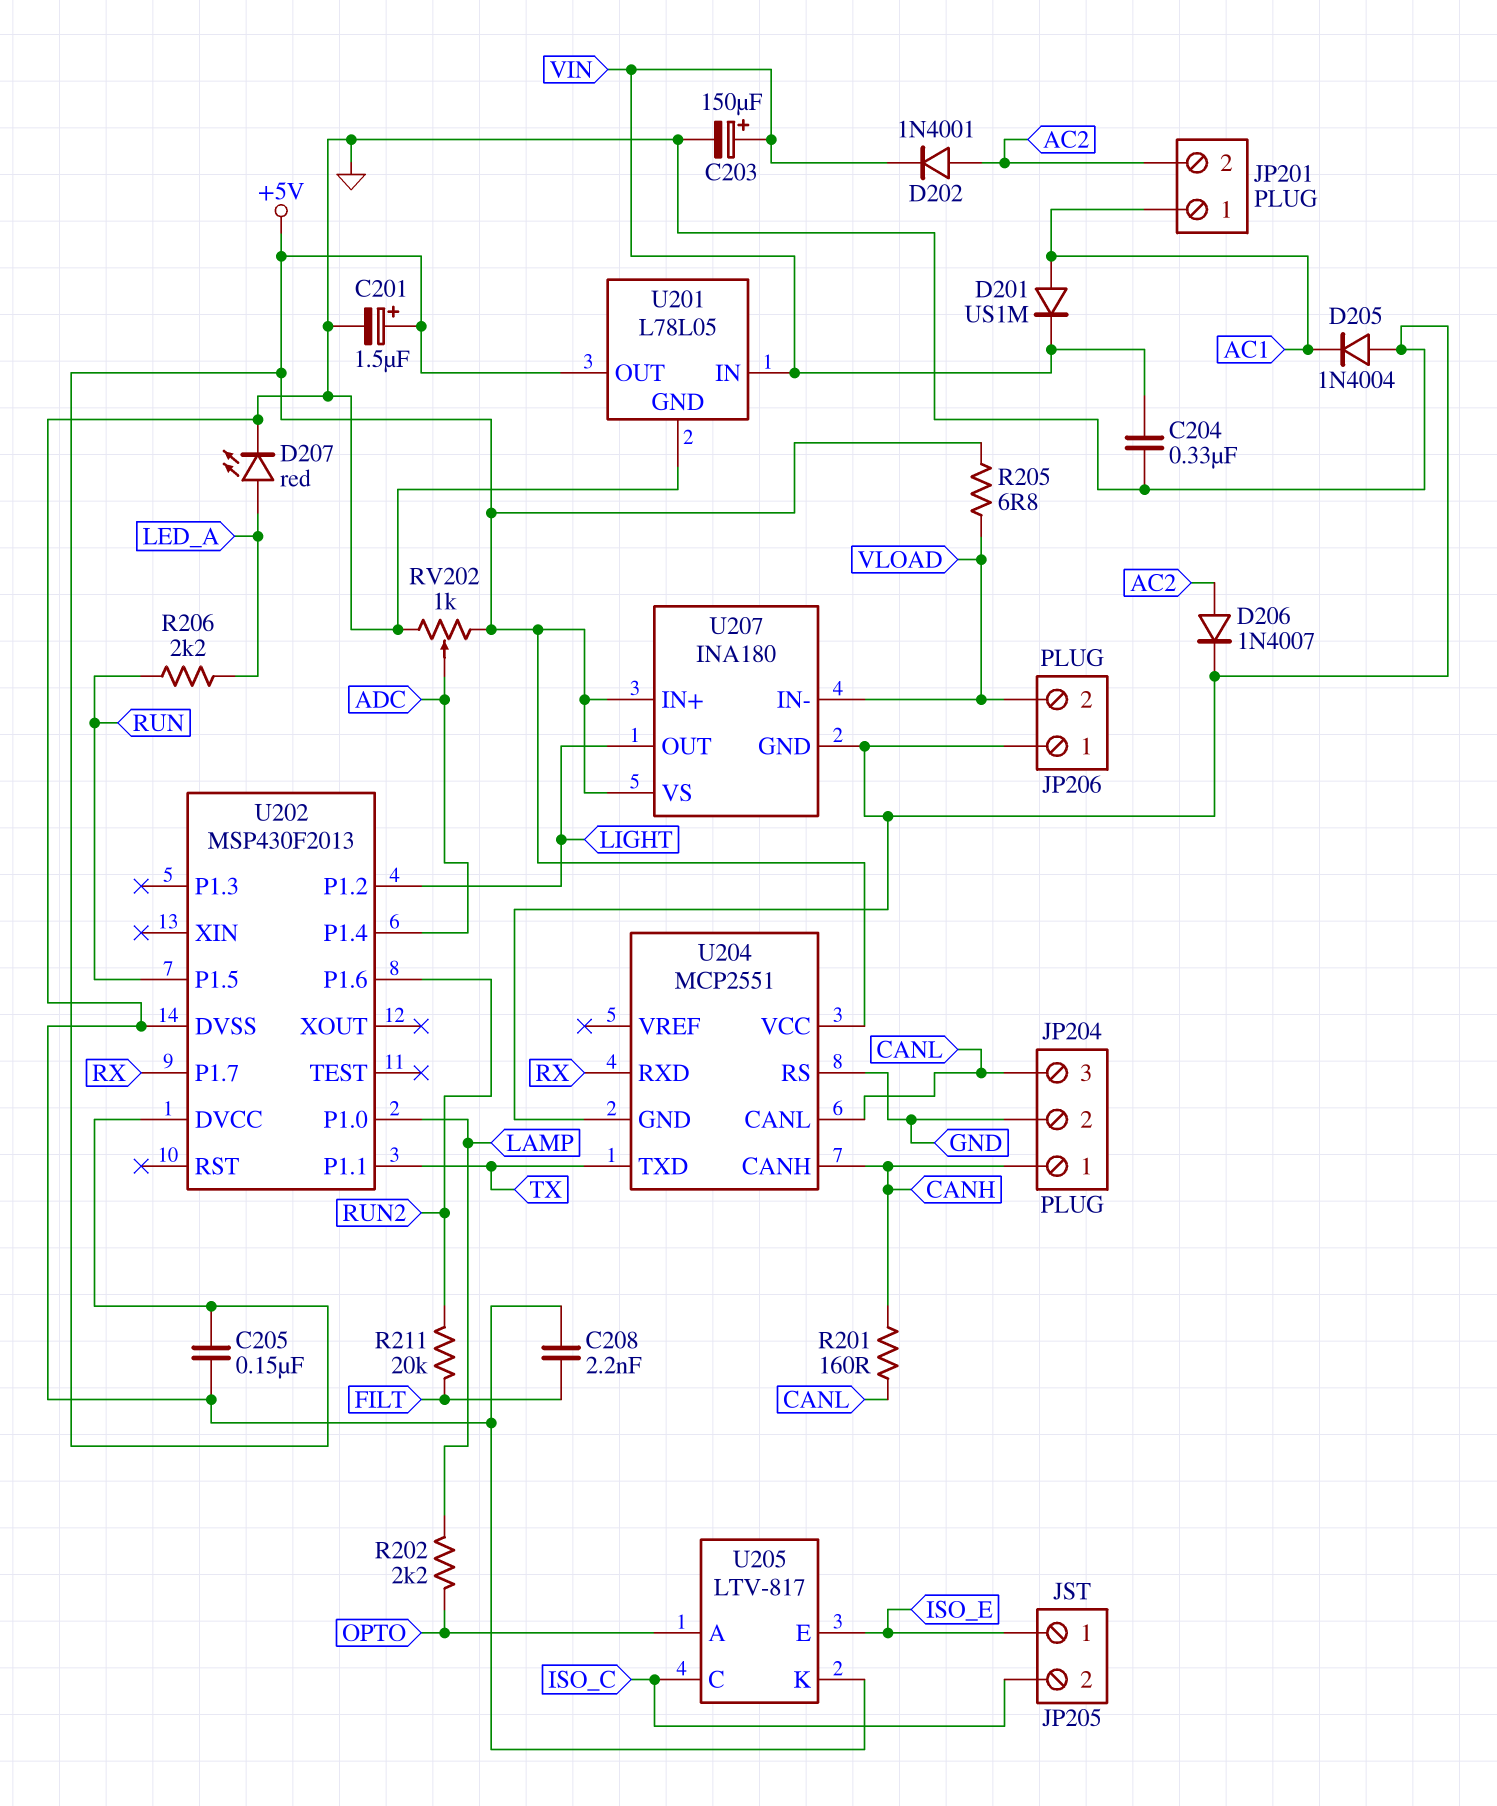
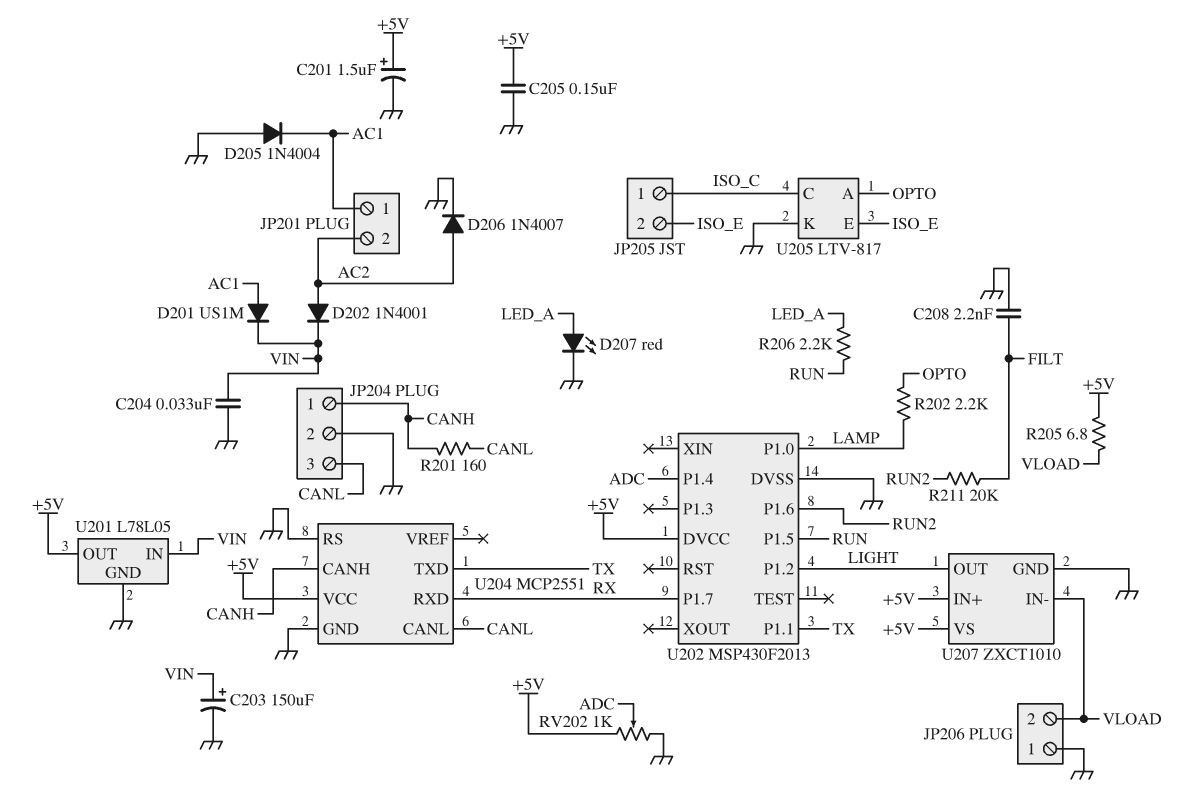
C204: 330nF (GND, VIN) -> 33nF (GND, VIN)
JP205 pin 1: ISO_E -> ISO_C
JP205 pin 2: ISO_C -> ISO_E
U207: INA180 -> ZXCT1010

